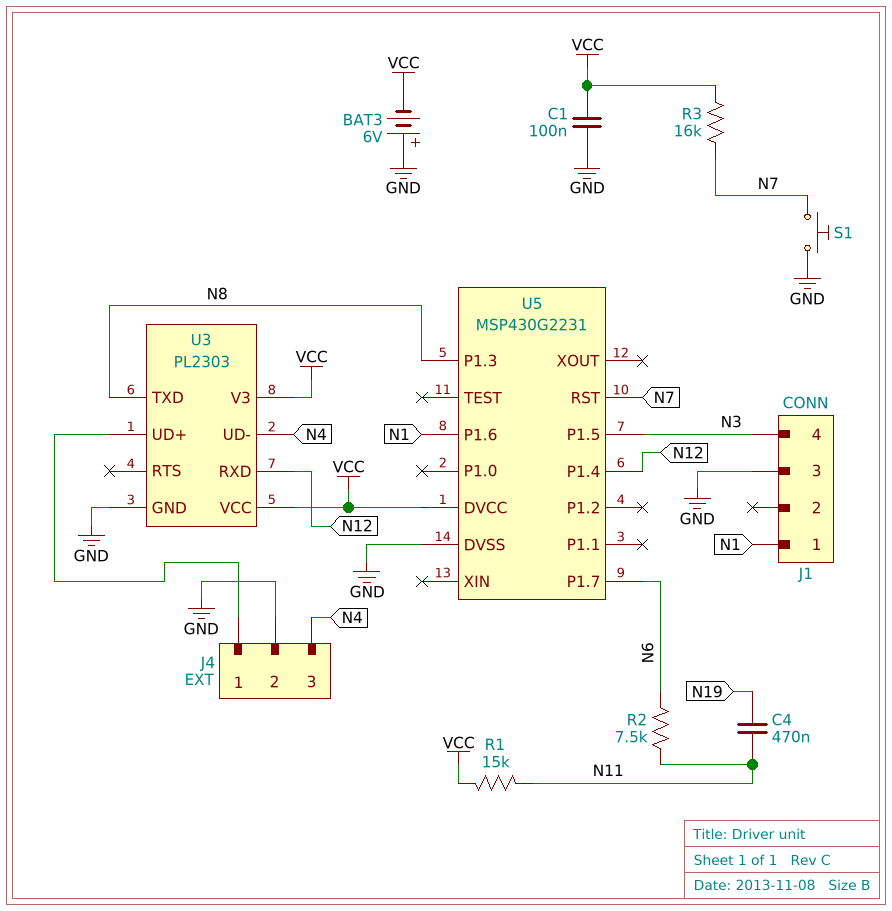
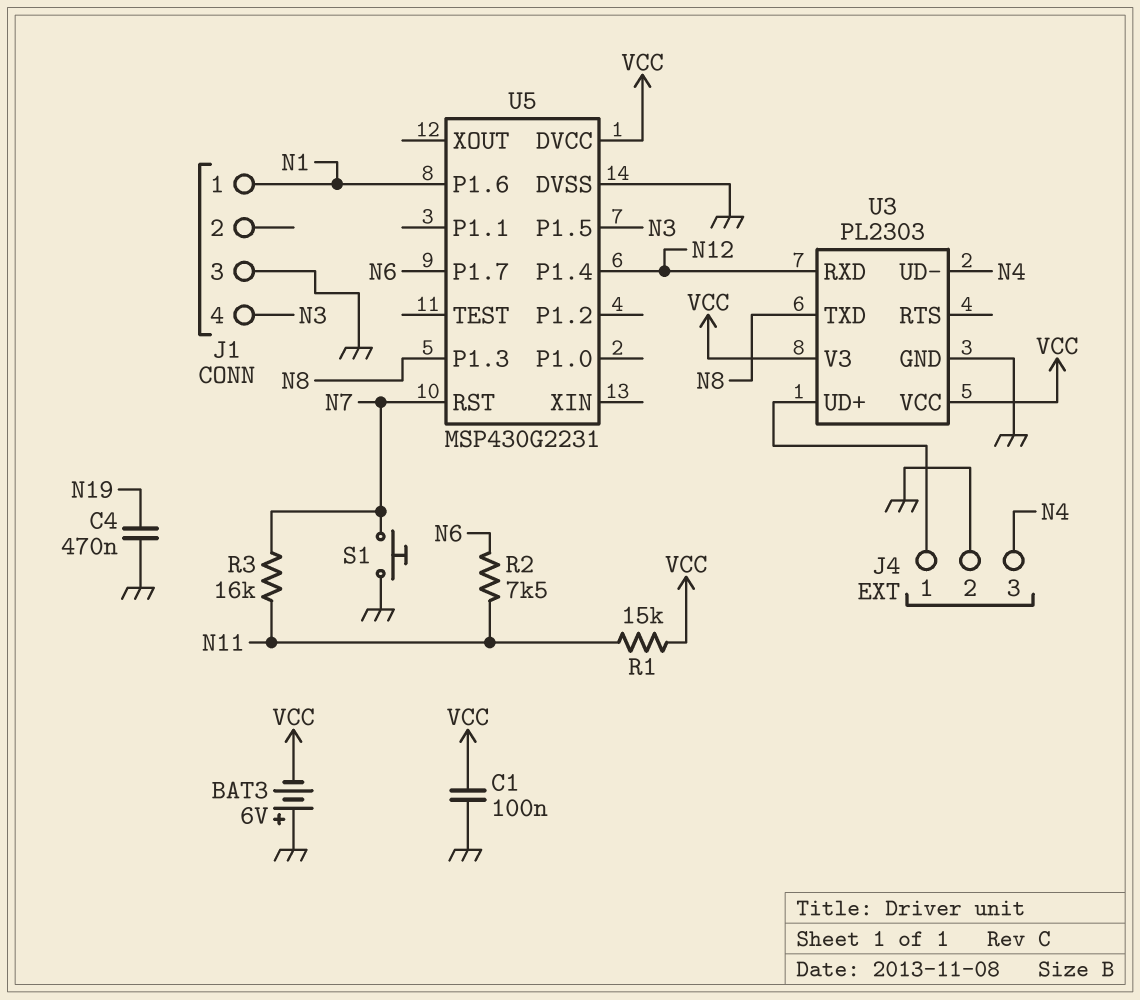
C4: 470nF (N11, N19) -> 470nF (GND, N19)
R3: 16k (N7, VCC) -> 16k (N7, N11)

